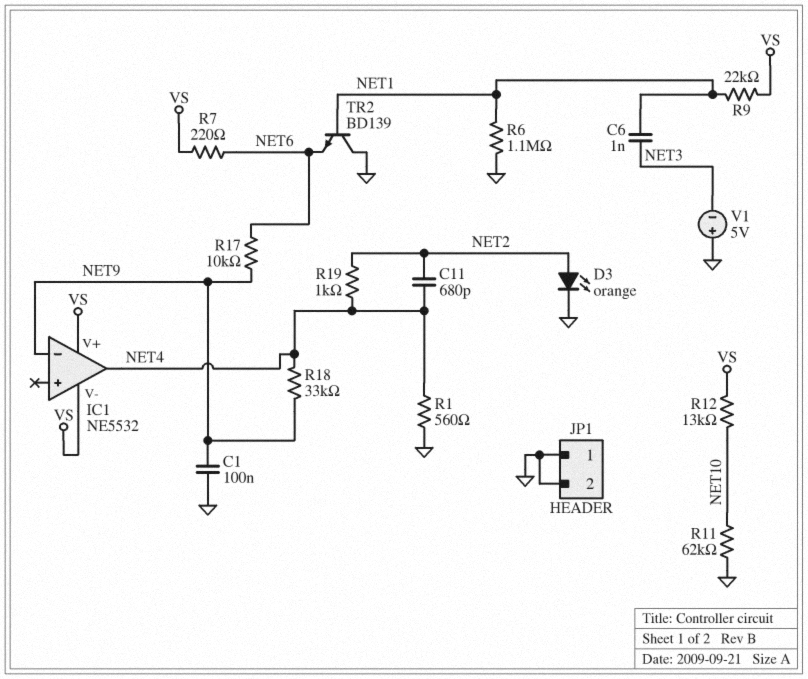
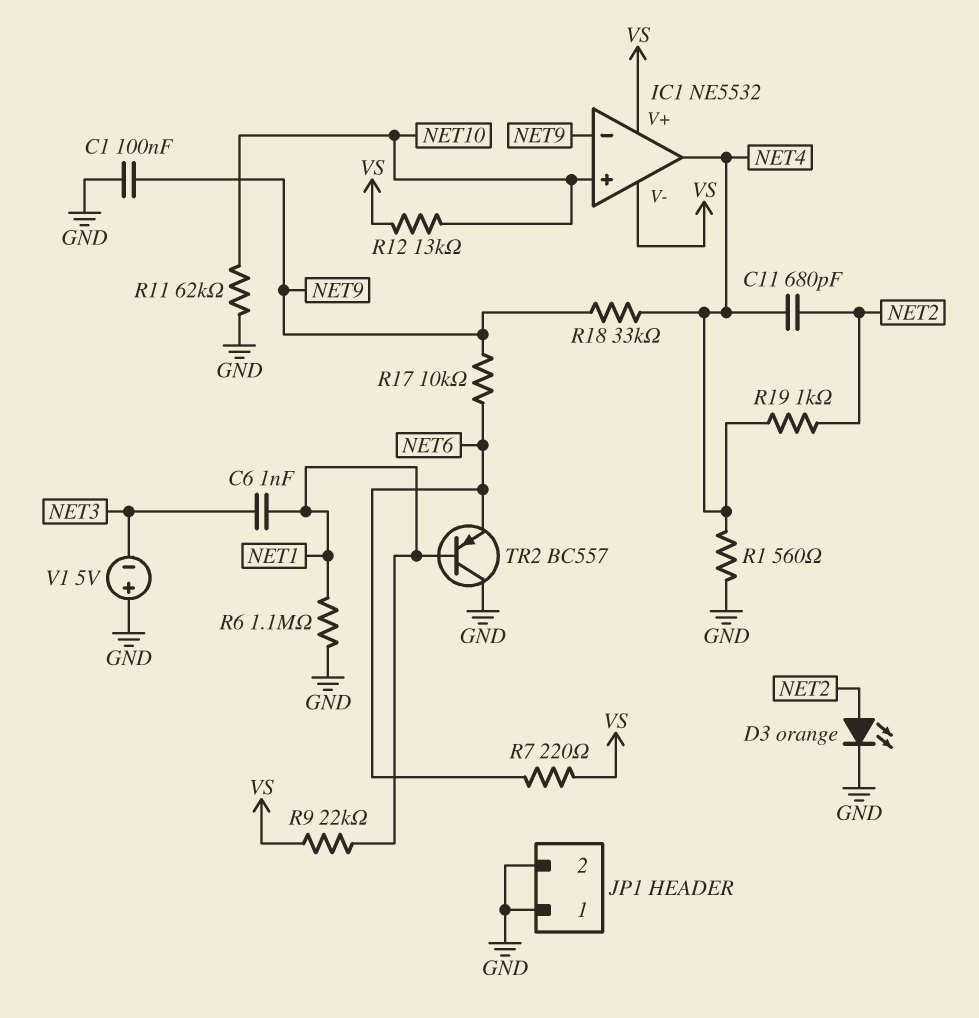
IC1 pin in+: none -> NET10
TR2: NPN BD139 (B NET1, C GND, E NET6) -> PNP BC557 (B NET1, C GND, E NET6)

